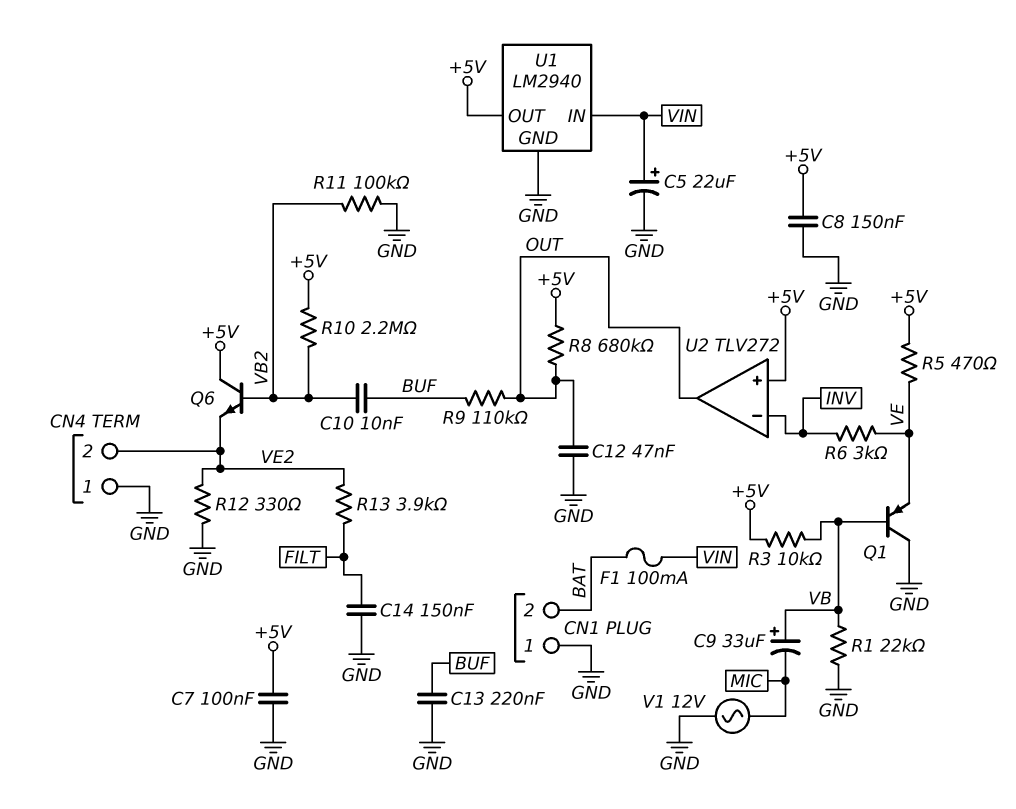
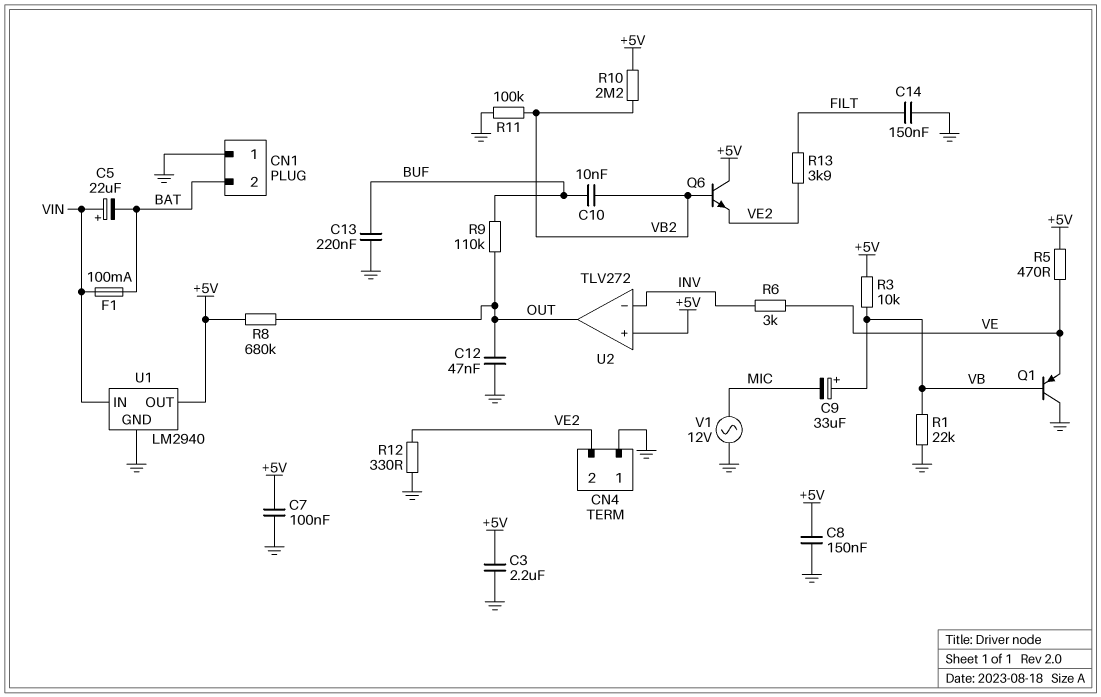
C3: none -> 2.2uF (+5V, GND)
C5: 22uF (plus VIN, minus GND) -> 22uF (plus VIN, minus BAT)

